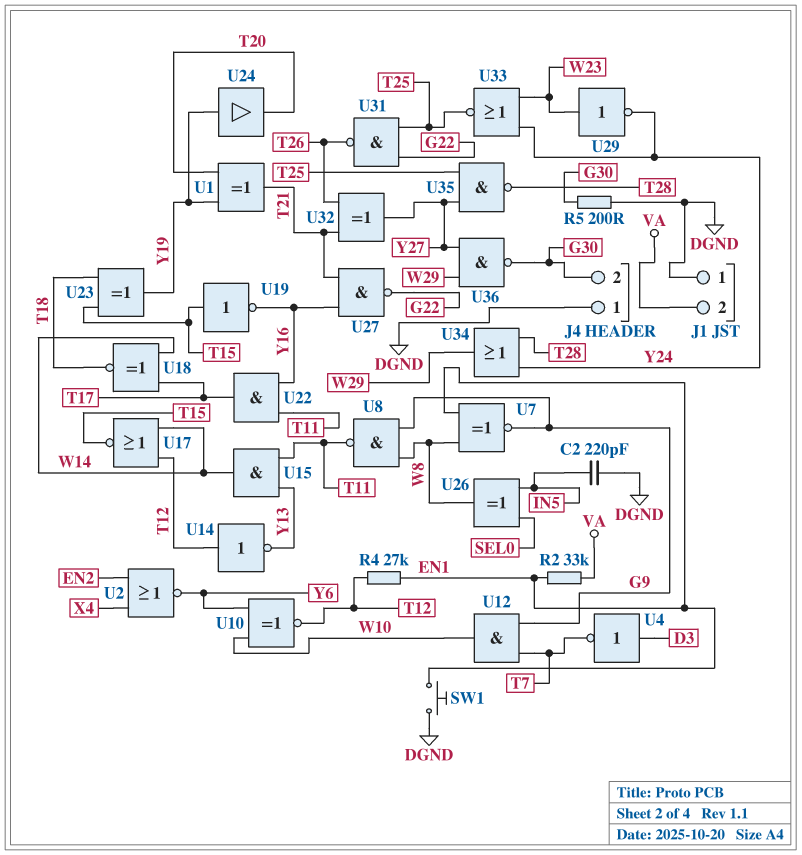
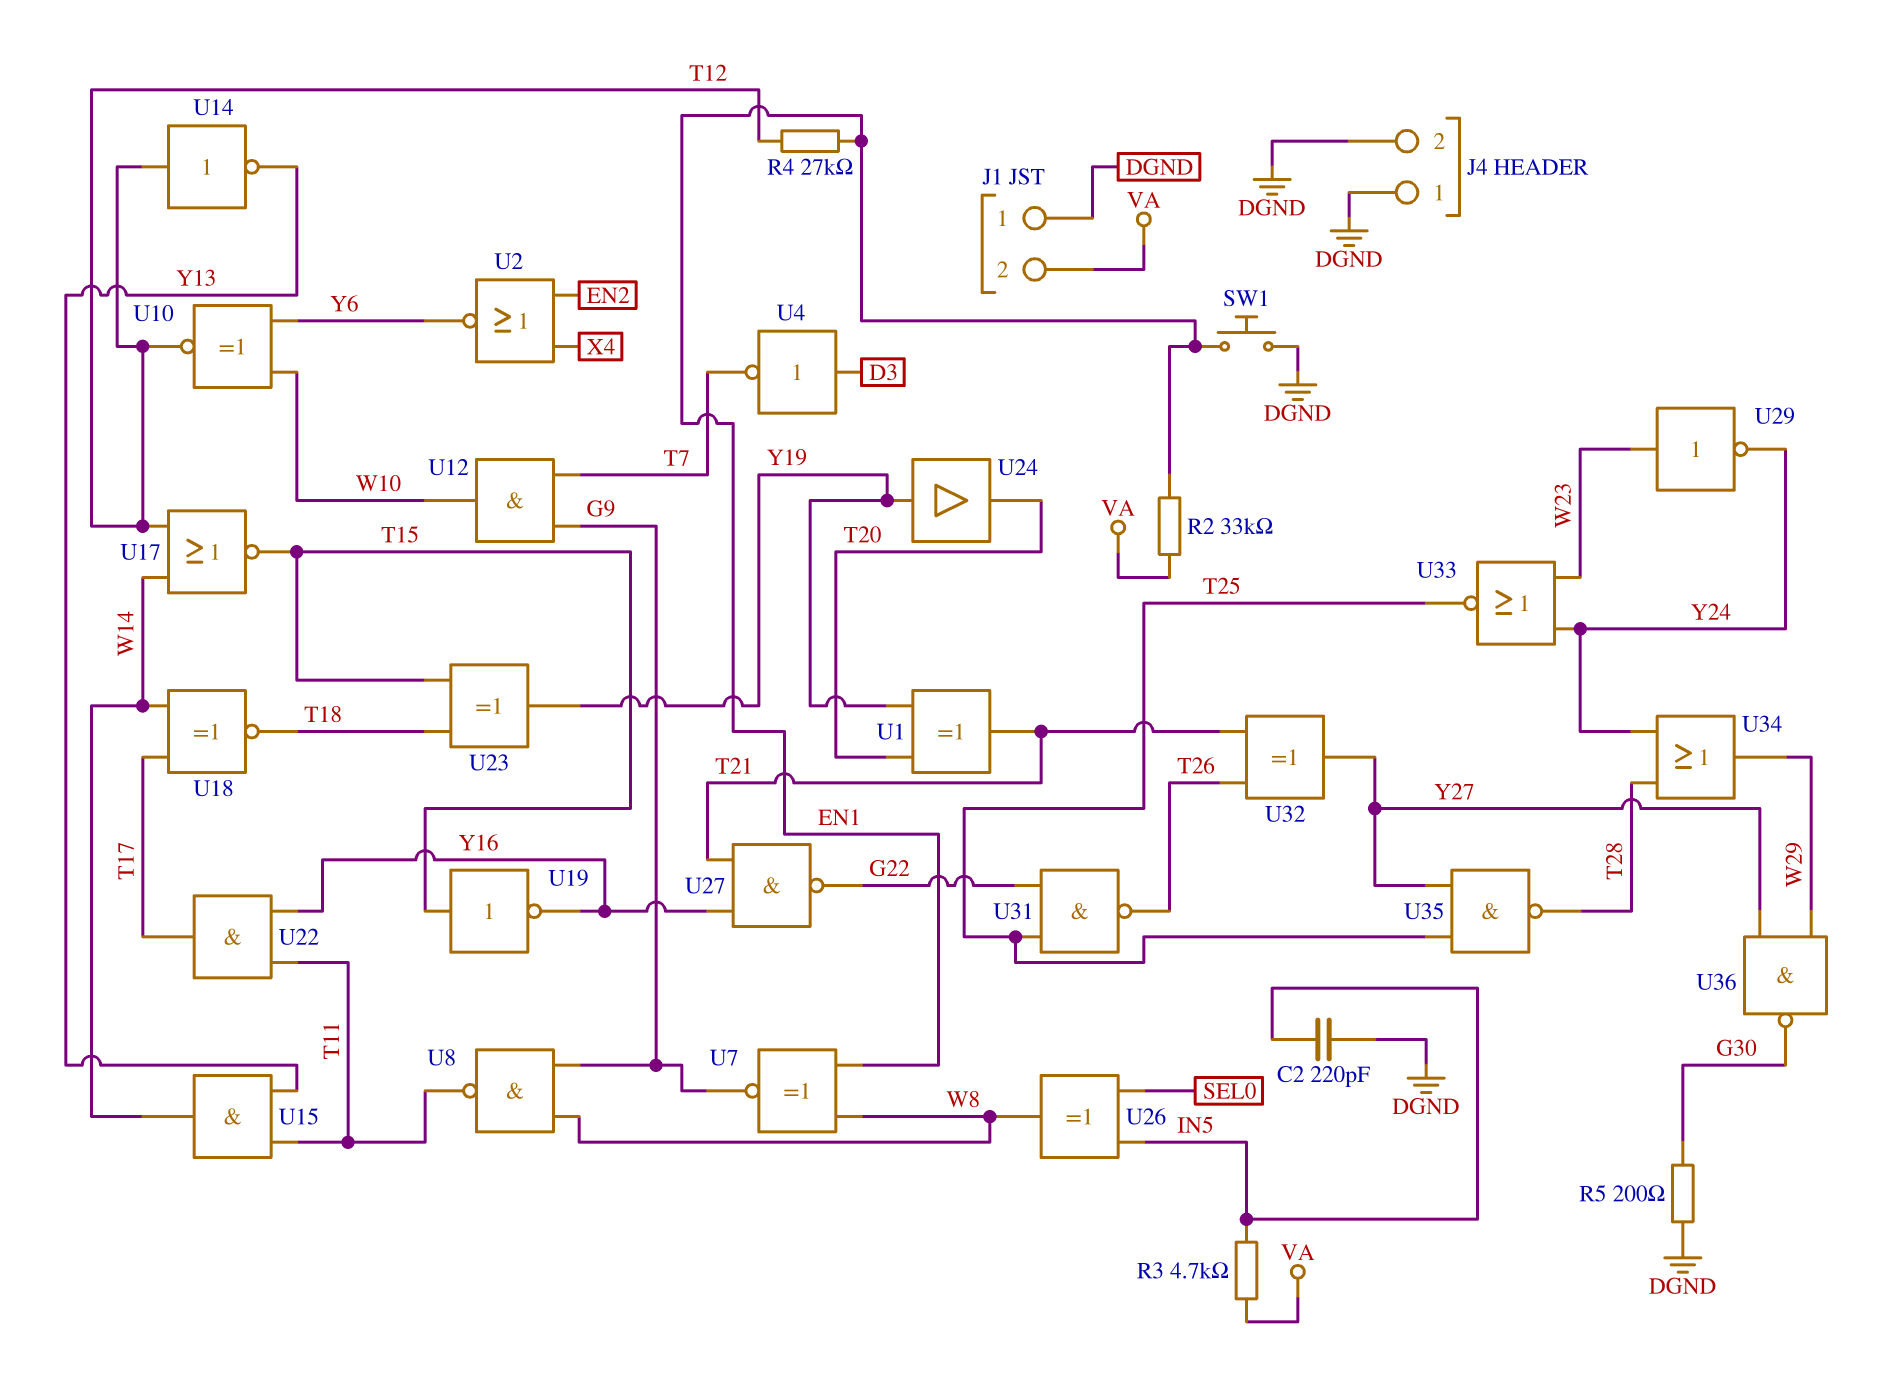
J4 pin 2: G30 -> DGND
R3: none -> 4.7k (IN5, VA)

